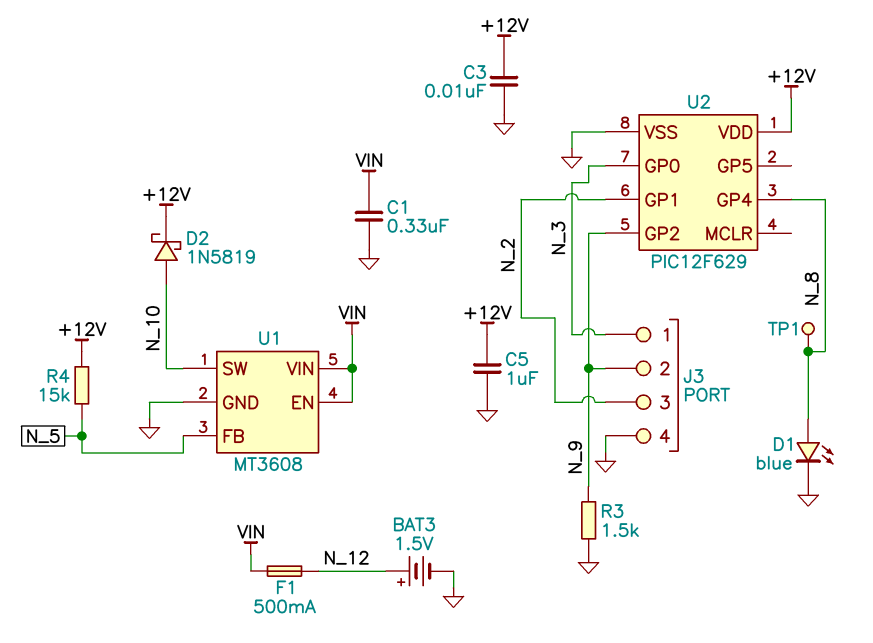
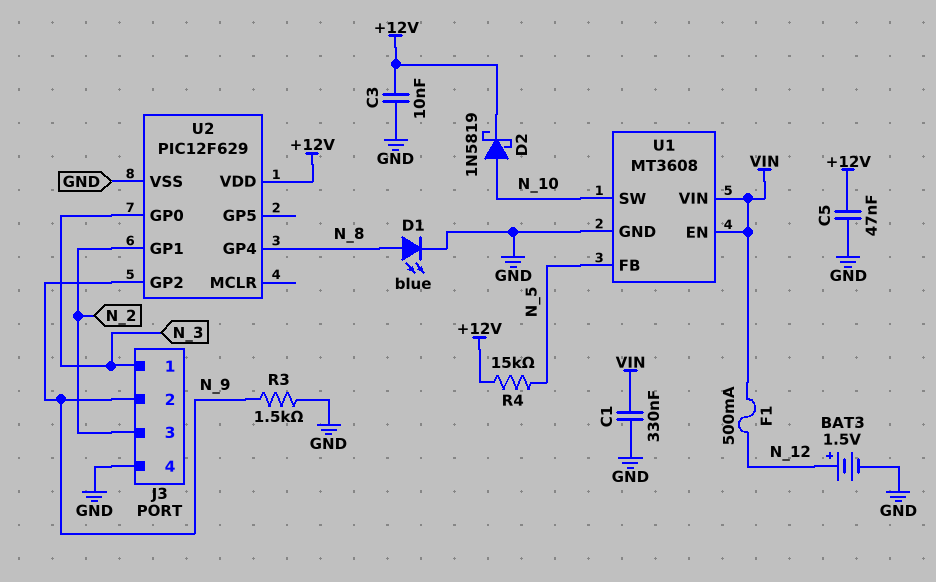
C5: 1uF (+12V, GND) -> 47nF (+12V, GND)
TP1: test point (N_8) -> none

